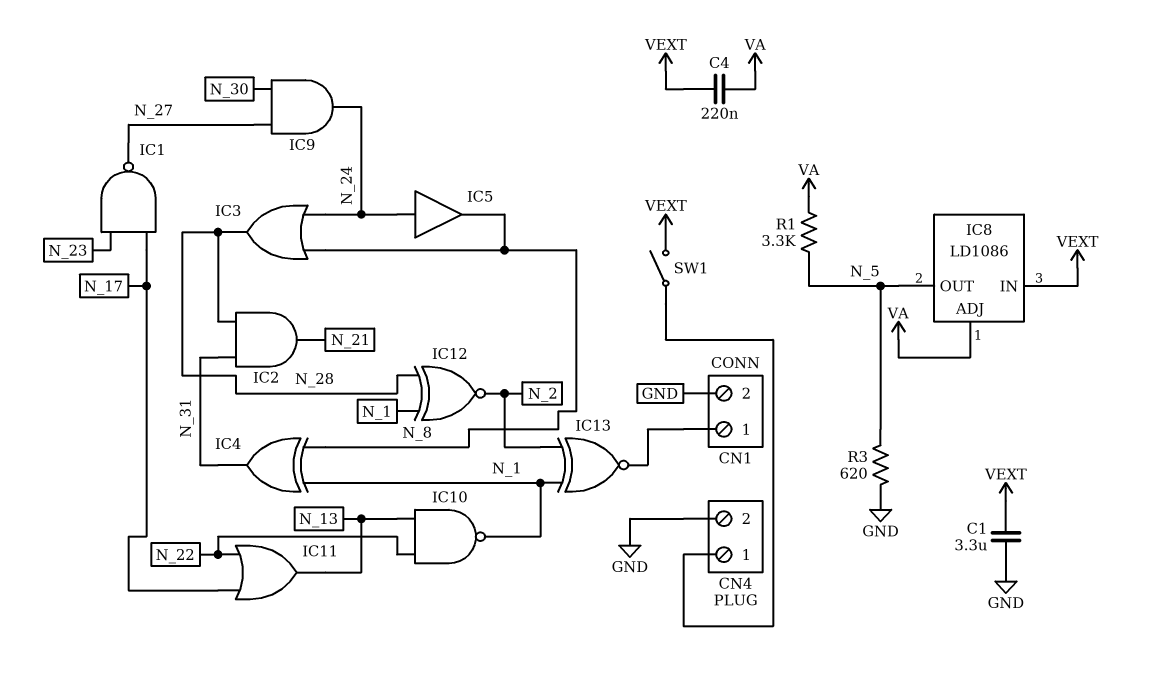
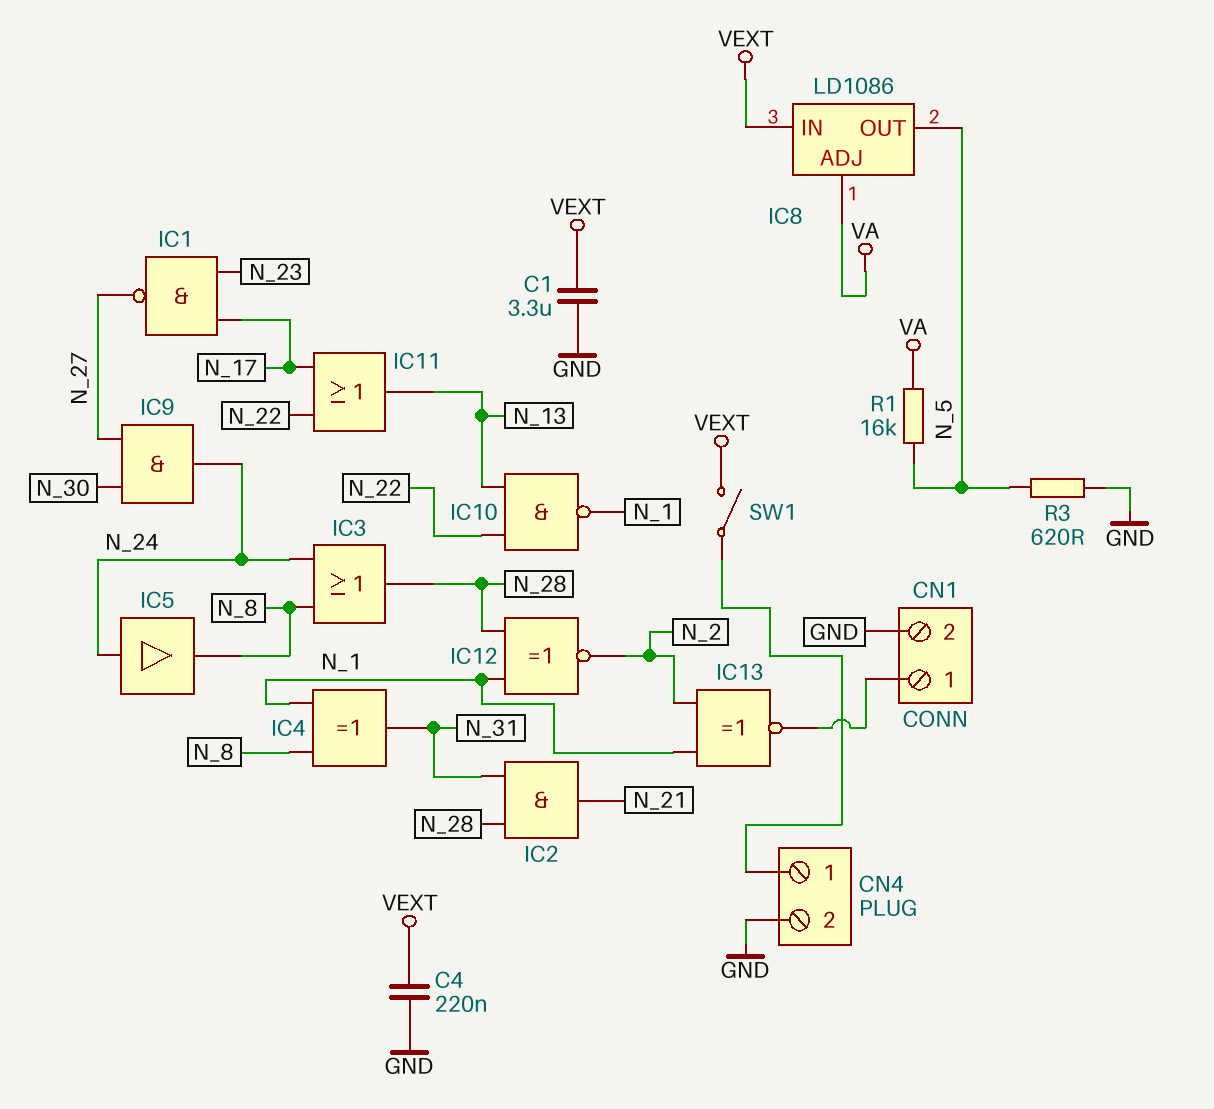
C4: 220nF (VA, VEXT) -> 220nF (GND, VEXT)
R1: 3.3k (N_5, VA) -> 16k (N_5, VA)

